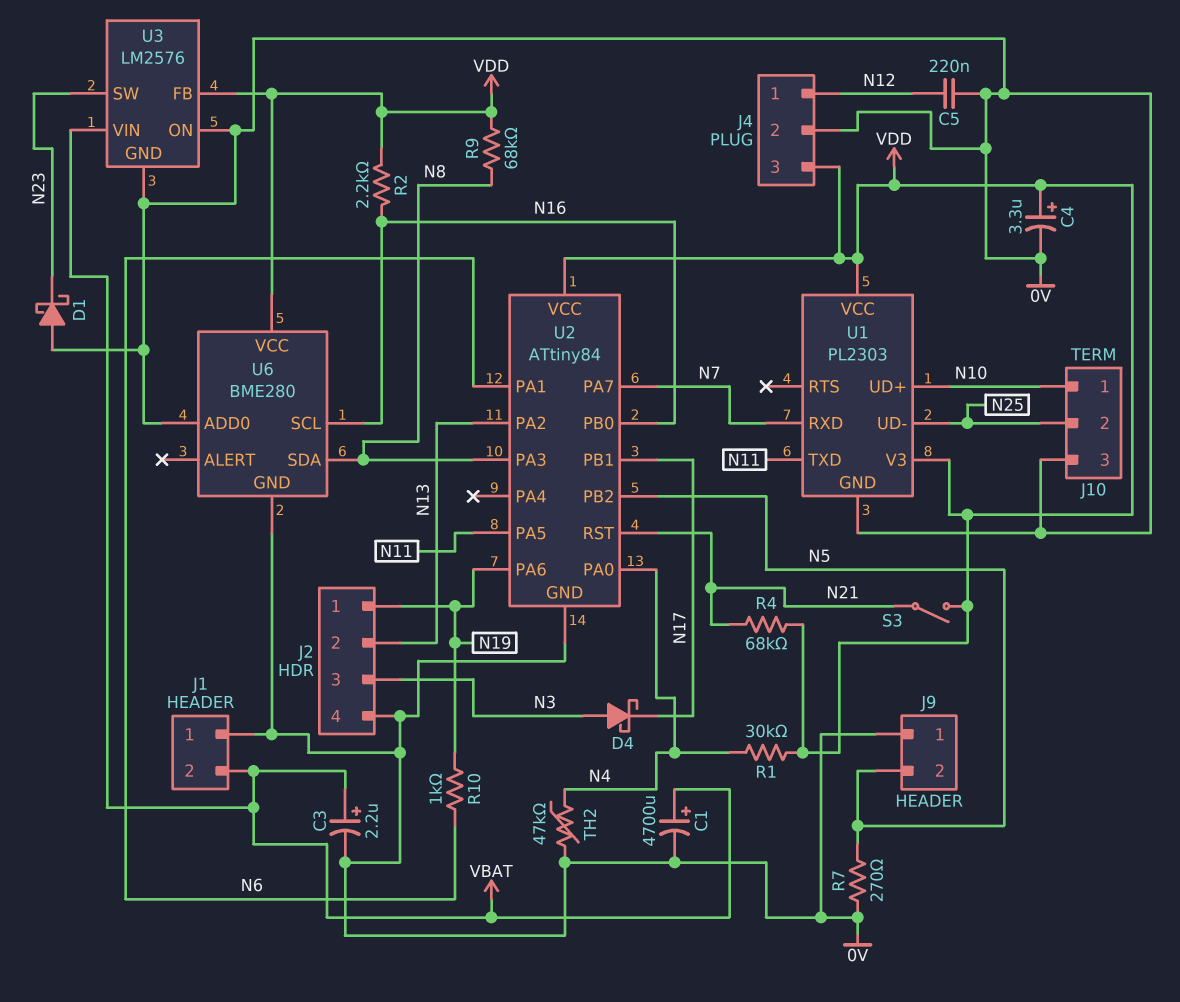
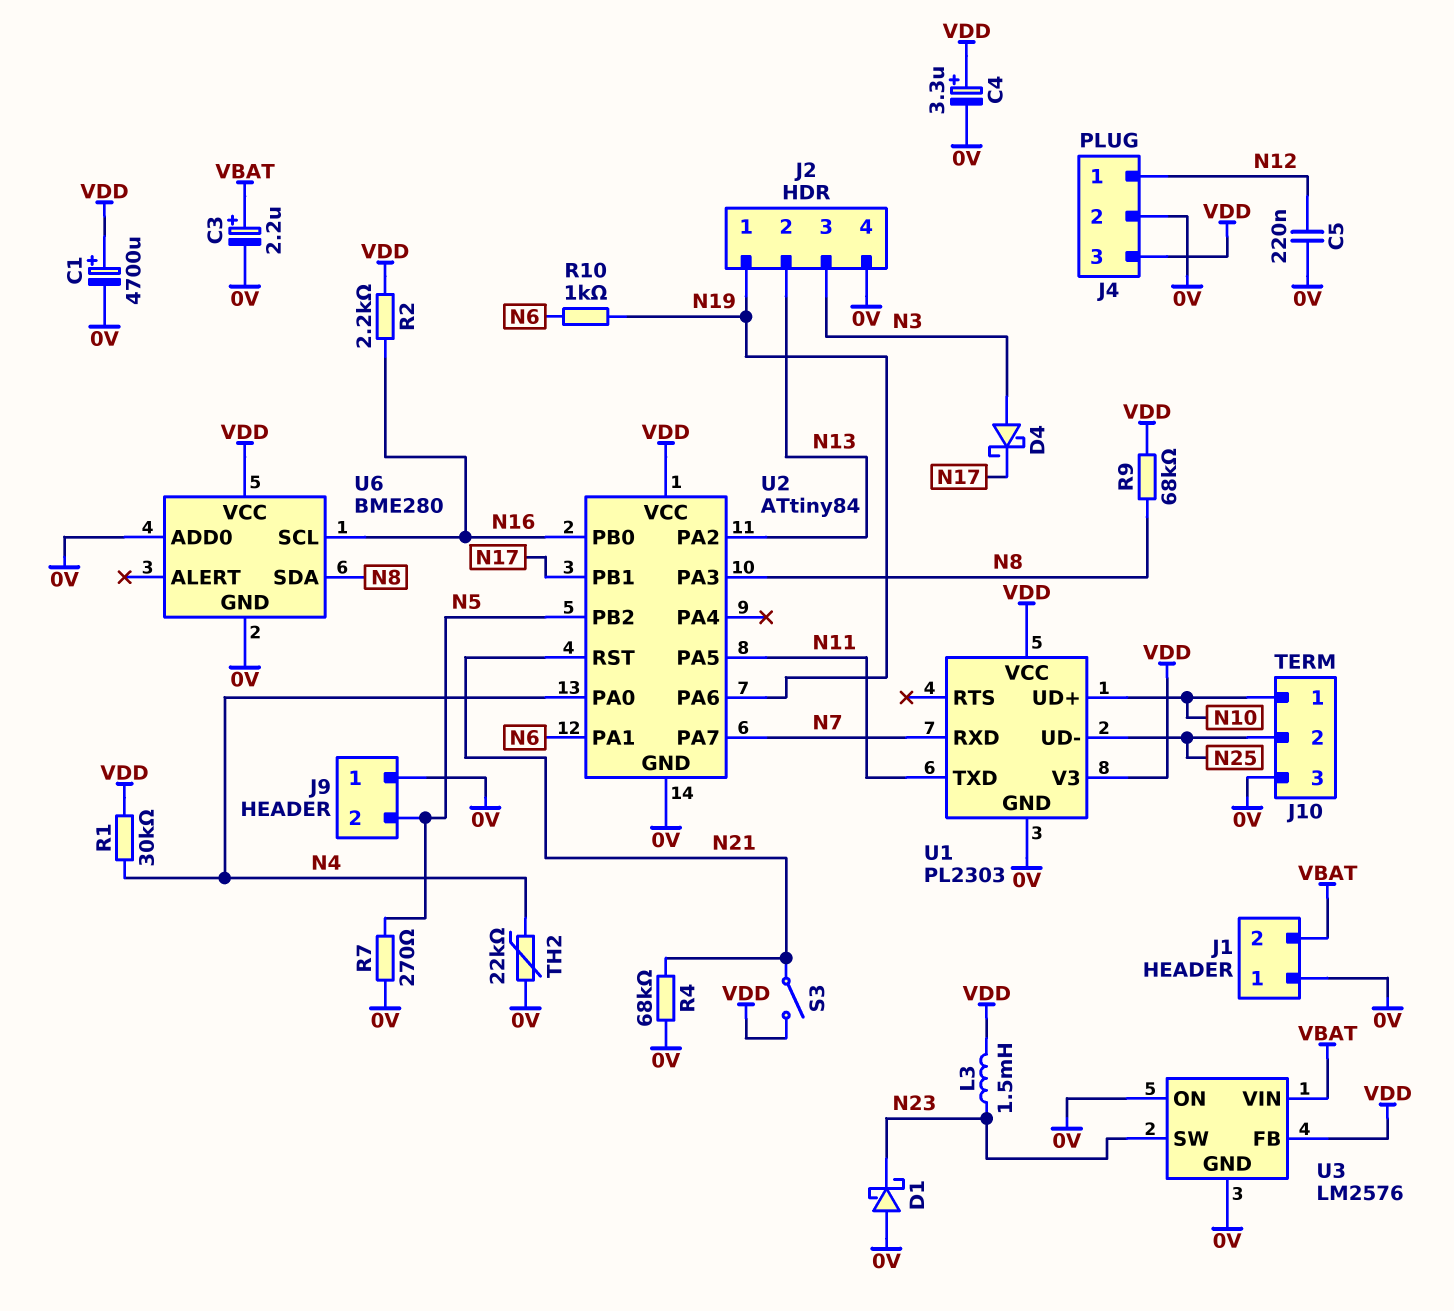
C1: 4700uF (plus VBAT, minus 0V) -> 4700uF (plus VDD, minus 0V)
L3: none -> 1.5mH (N23, VDD)
R4: 68k (N21, VDD) -> 68k (0V, N21)
TH2: 47k (0V, N4) -> 22k (0V, N4)

